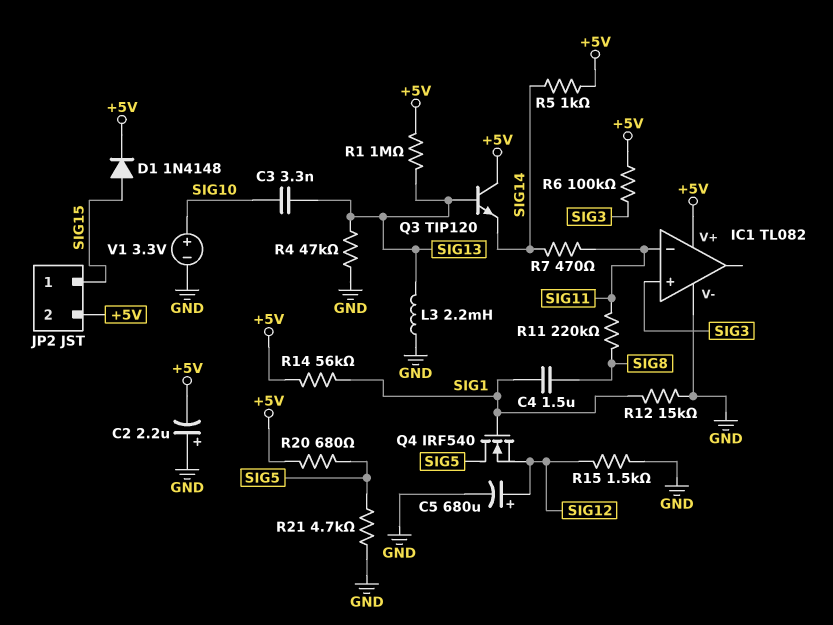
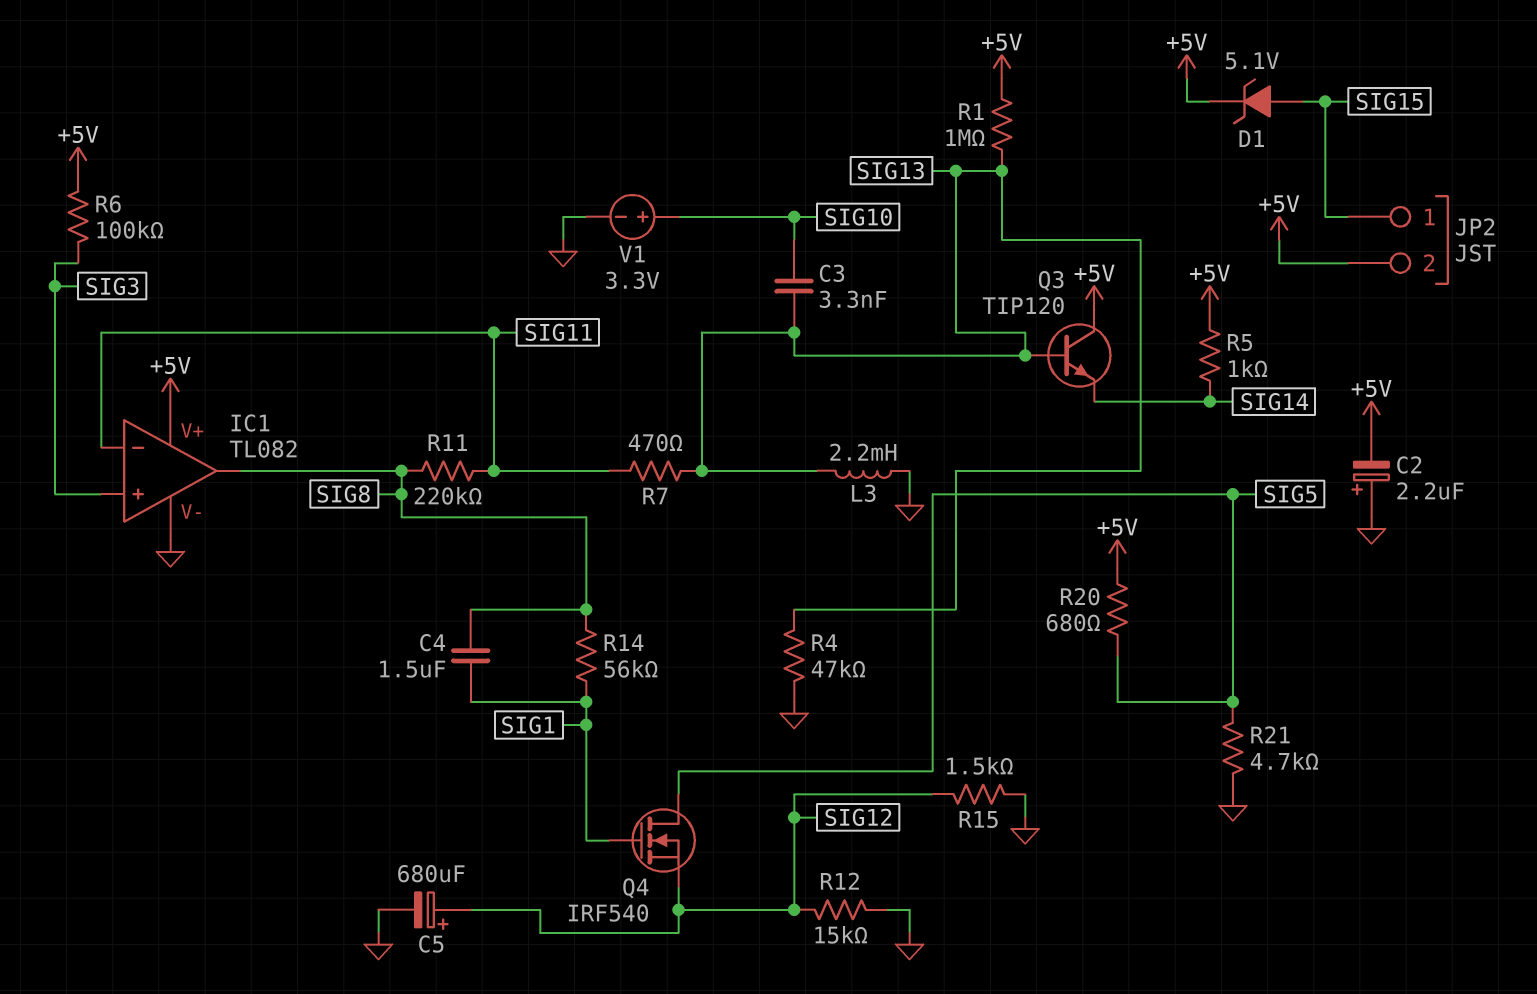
D1: diode 1N4148 (A SIG15, K +5V) -> zener 5.1V (A SIG15, K +5V)
IC1 pin out: none -> SIG8
R7: 470 (SIG11, SIG14) -> 470 (SIG11, SIG13)
R12: 15k (GND, SIG1) -> 15k (GND, SIG12)
R14: 56k (+5V, SIG1) -> 56k (SIG1, SIG8)

